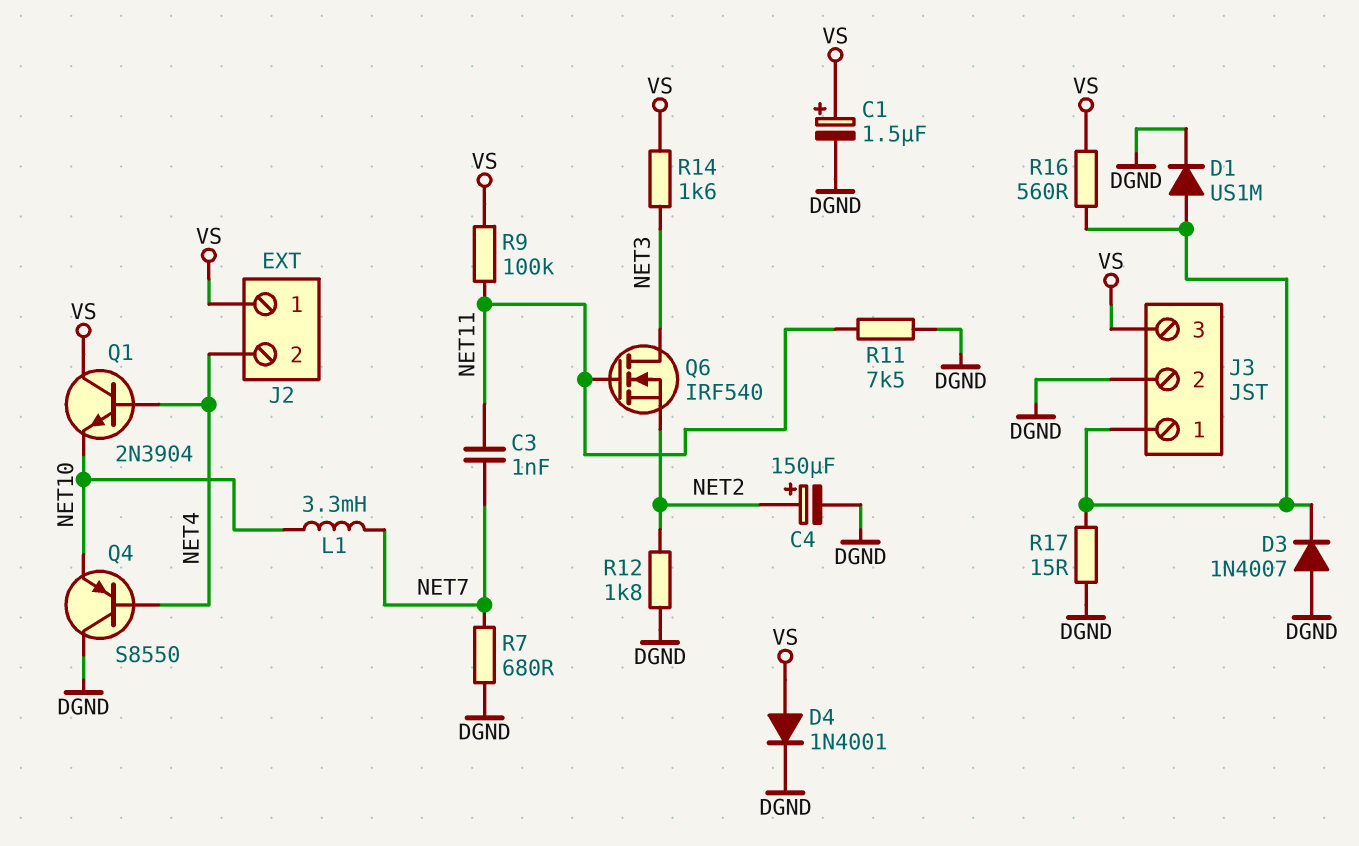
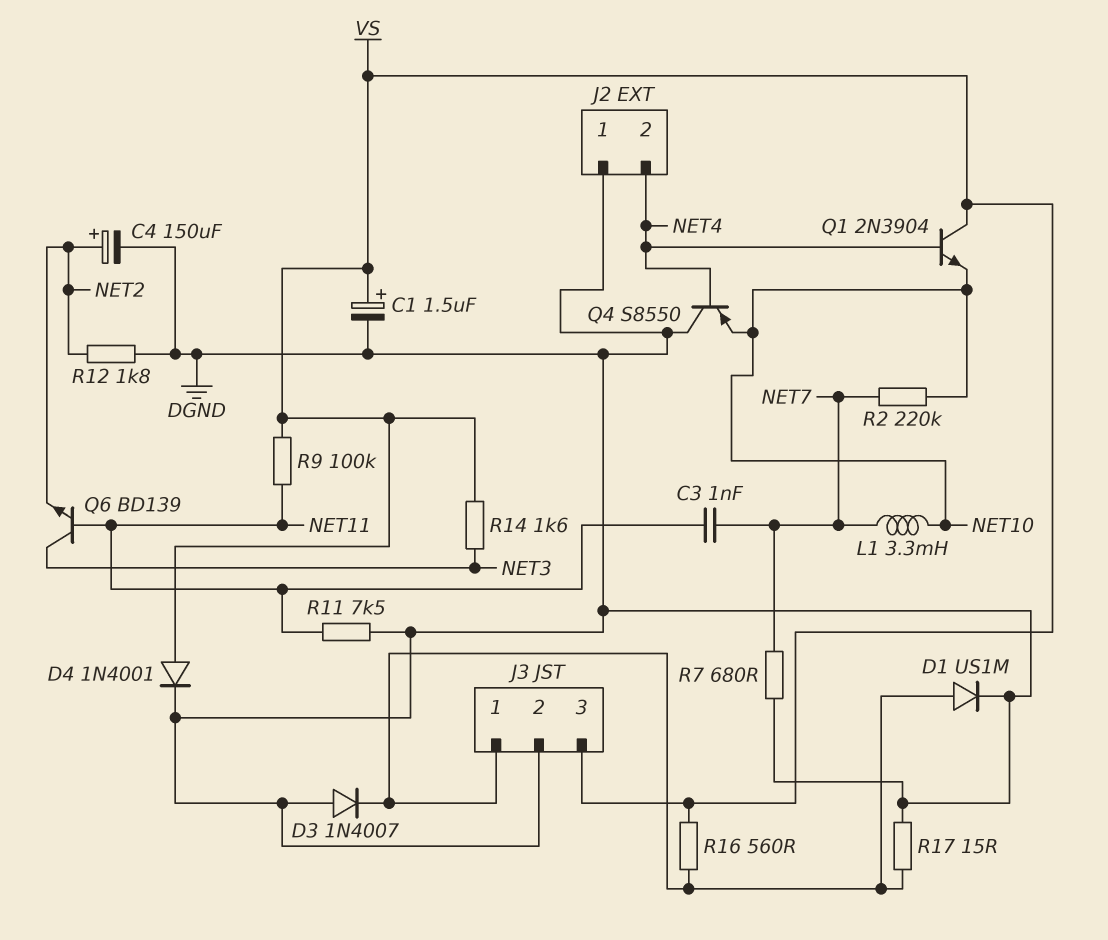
J2 pin 1: VS -> DGND
Q6: NMOS IRF540 (G NET11, D NET3, S NET2) -> NPN BD139 (B NET11, C NET3, E NET2)
R2: none -> 220k (NET7, NET10)

